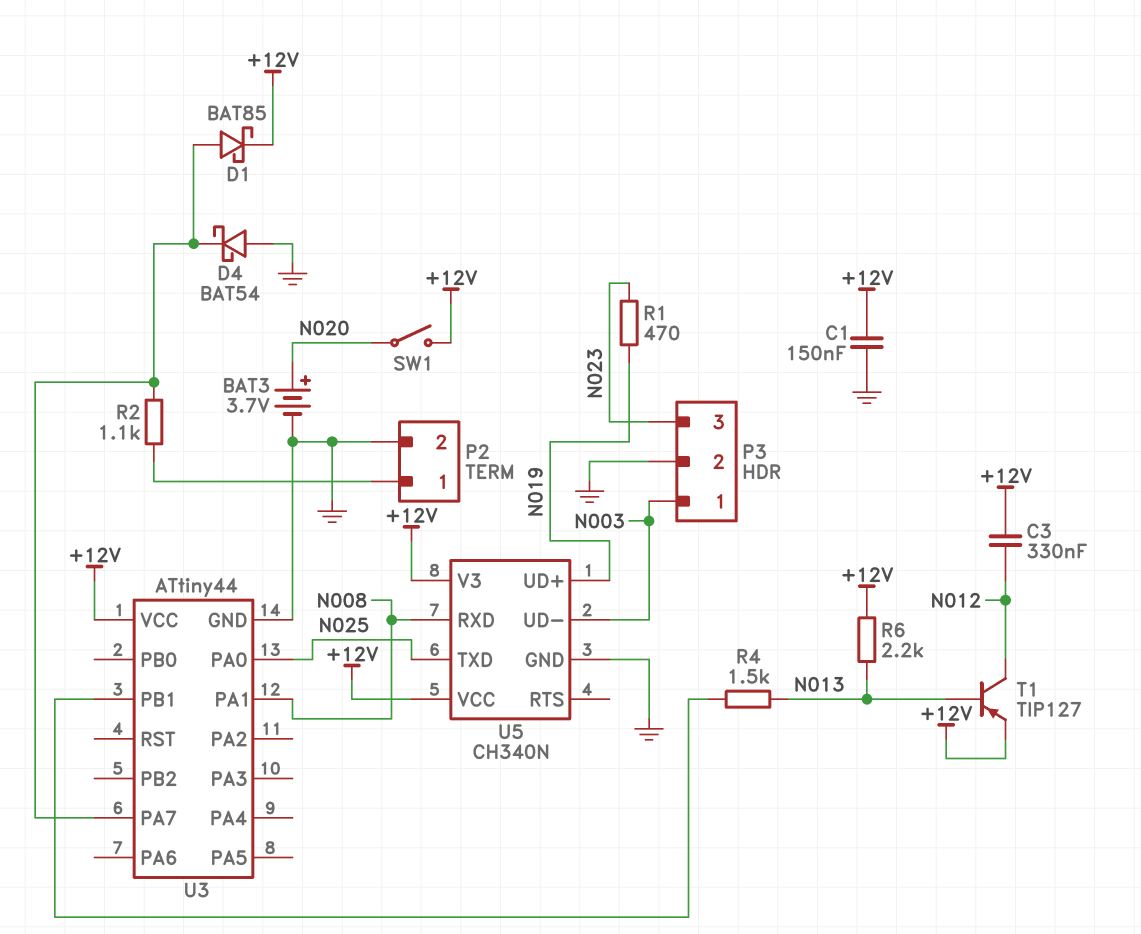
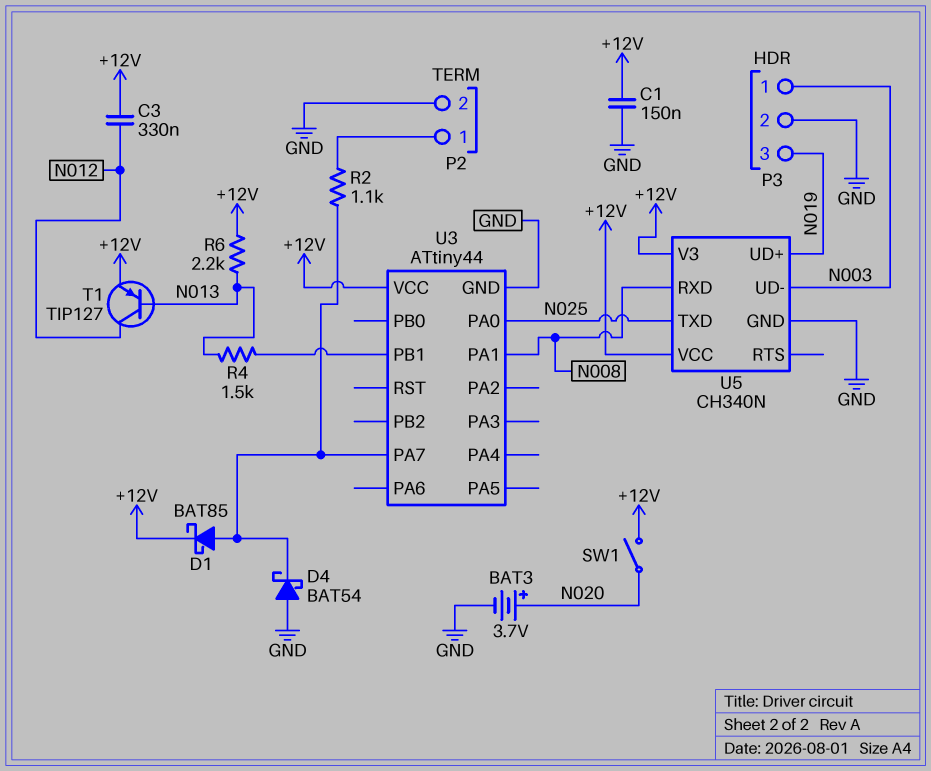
P3 pin 3: N023 -> N019
R1: 470 (N019, N023) -> none

